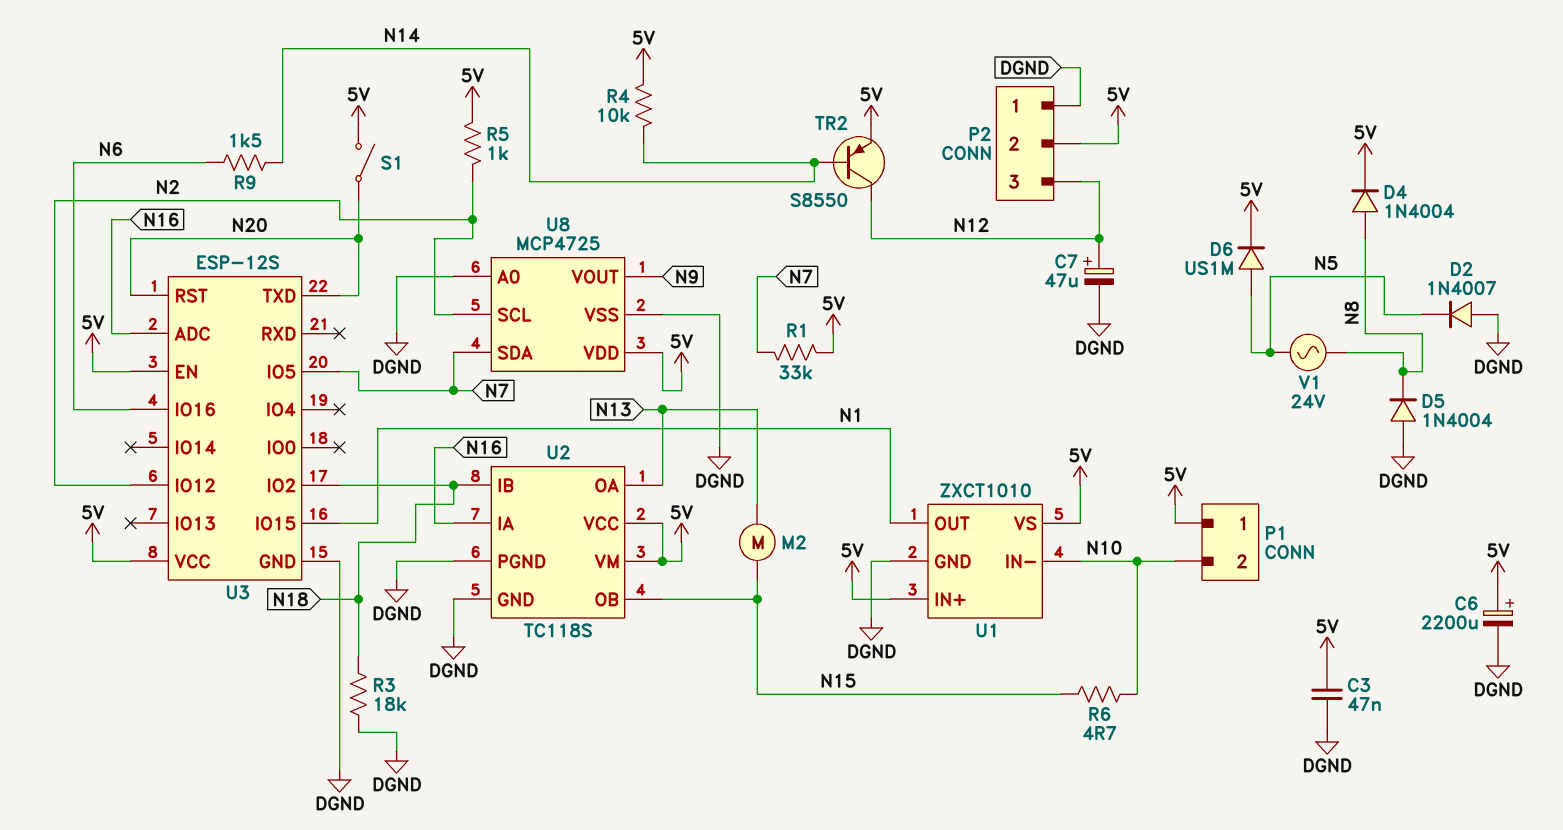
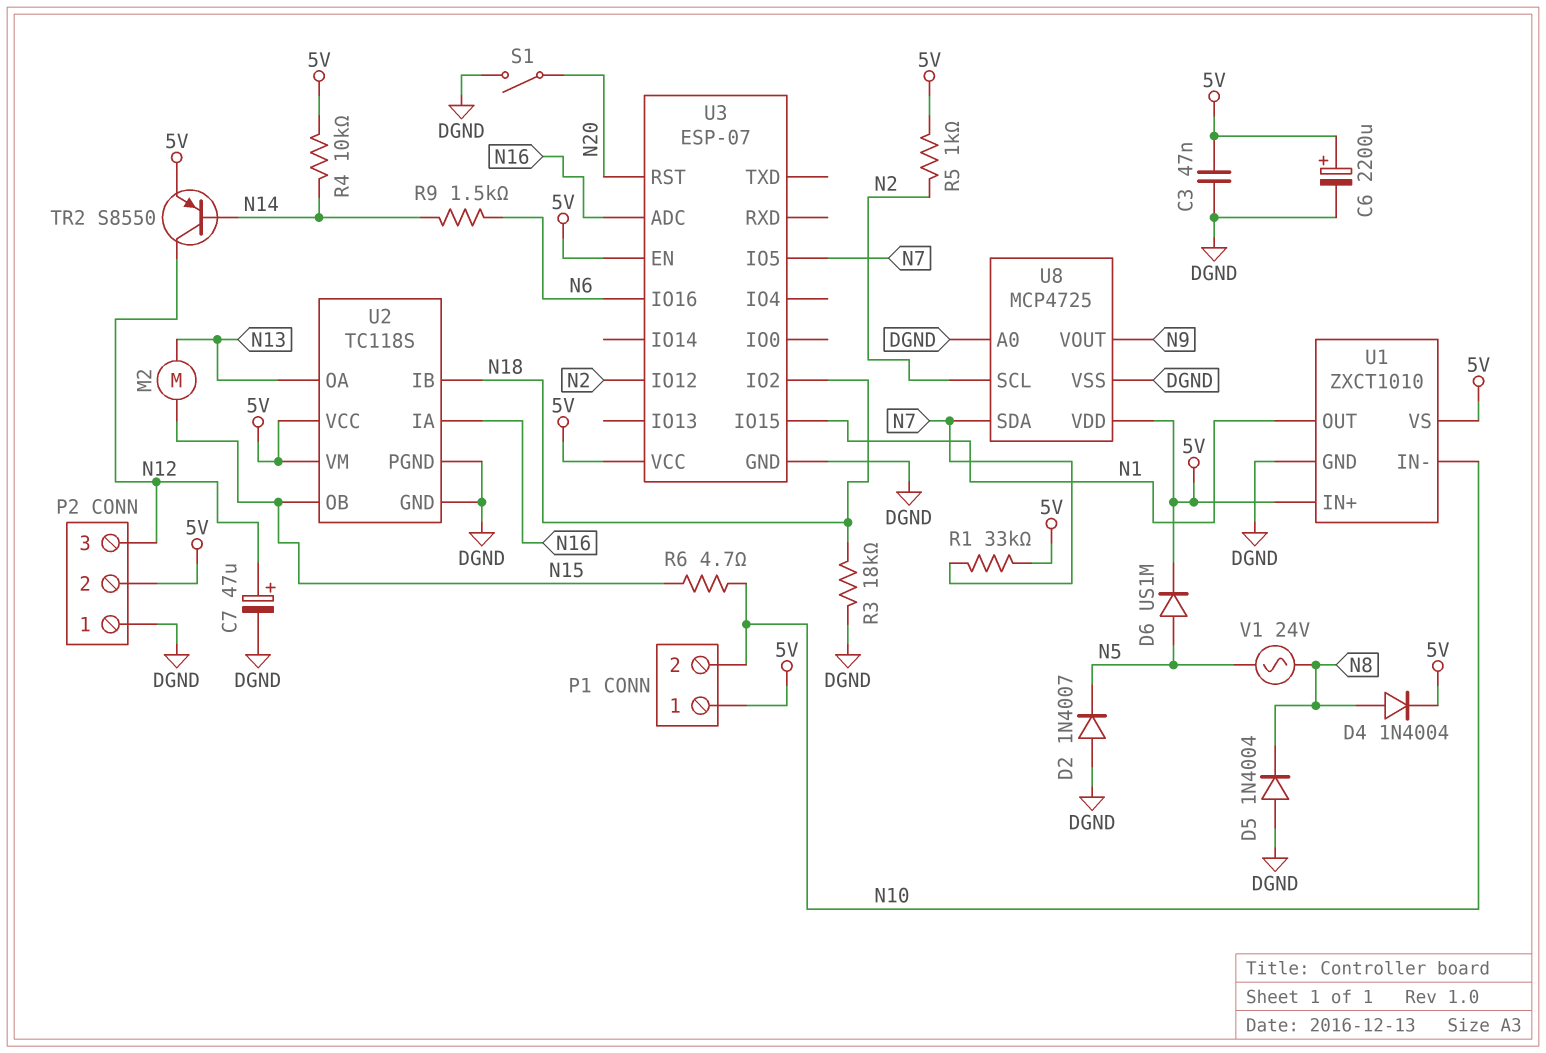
S1: switch (5V, N20) -> switch (DGND, N20)
U3: ESP-12S -> ESP-07
U3 pin TXD: N20 -> none

